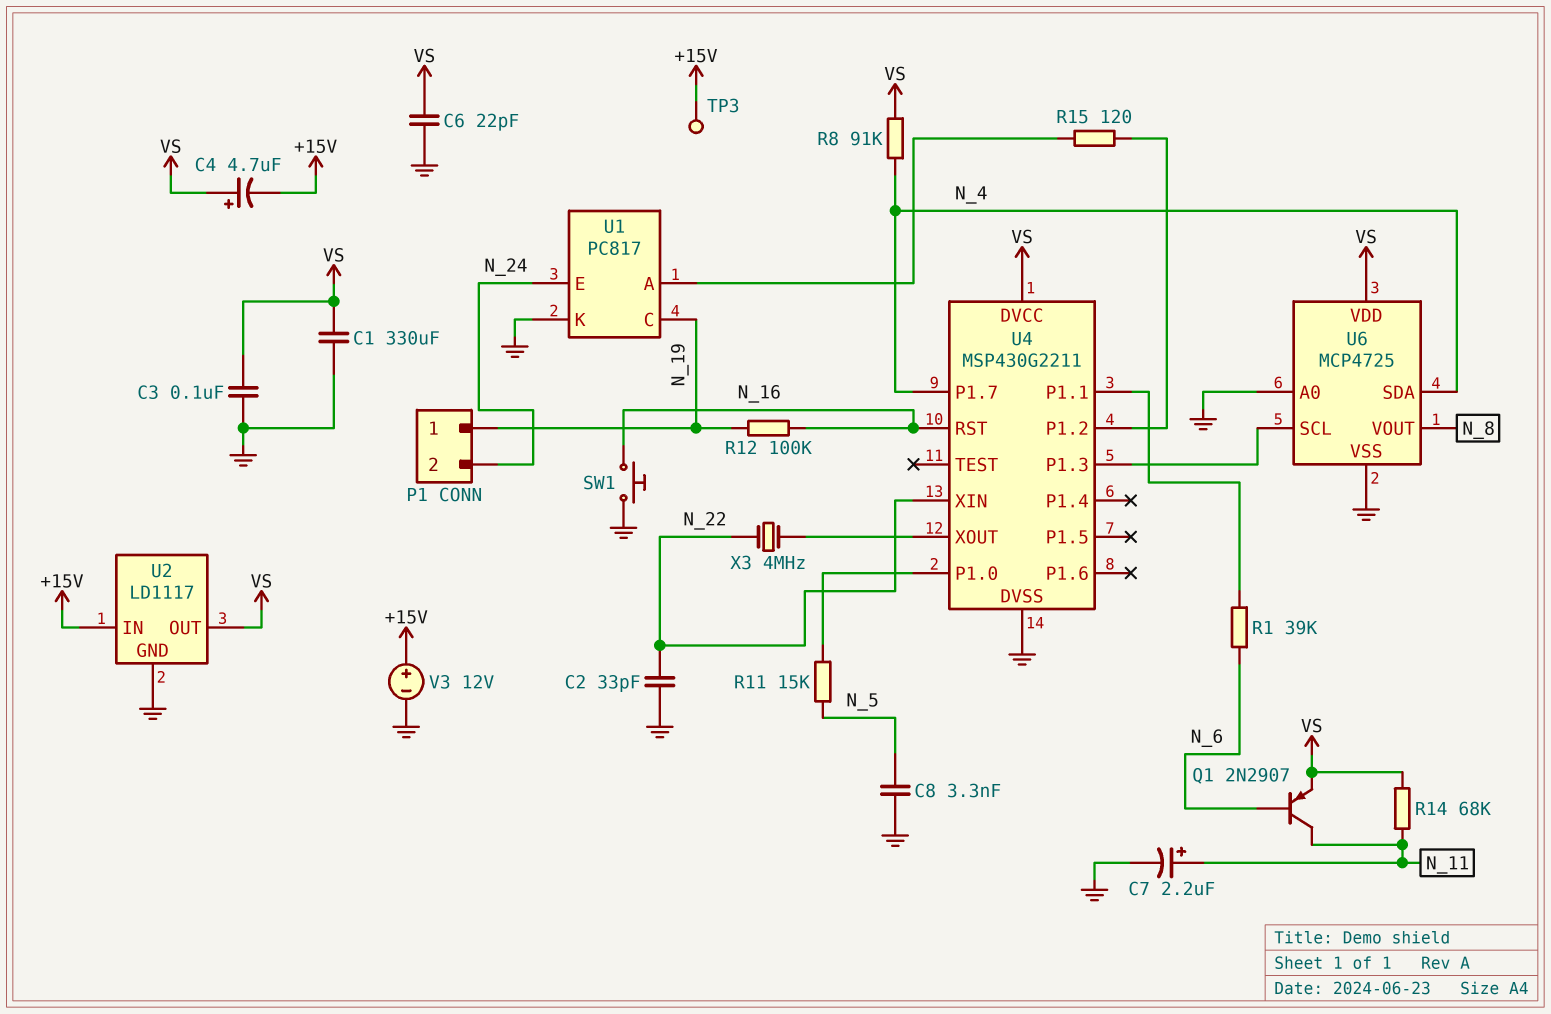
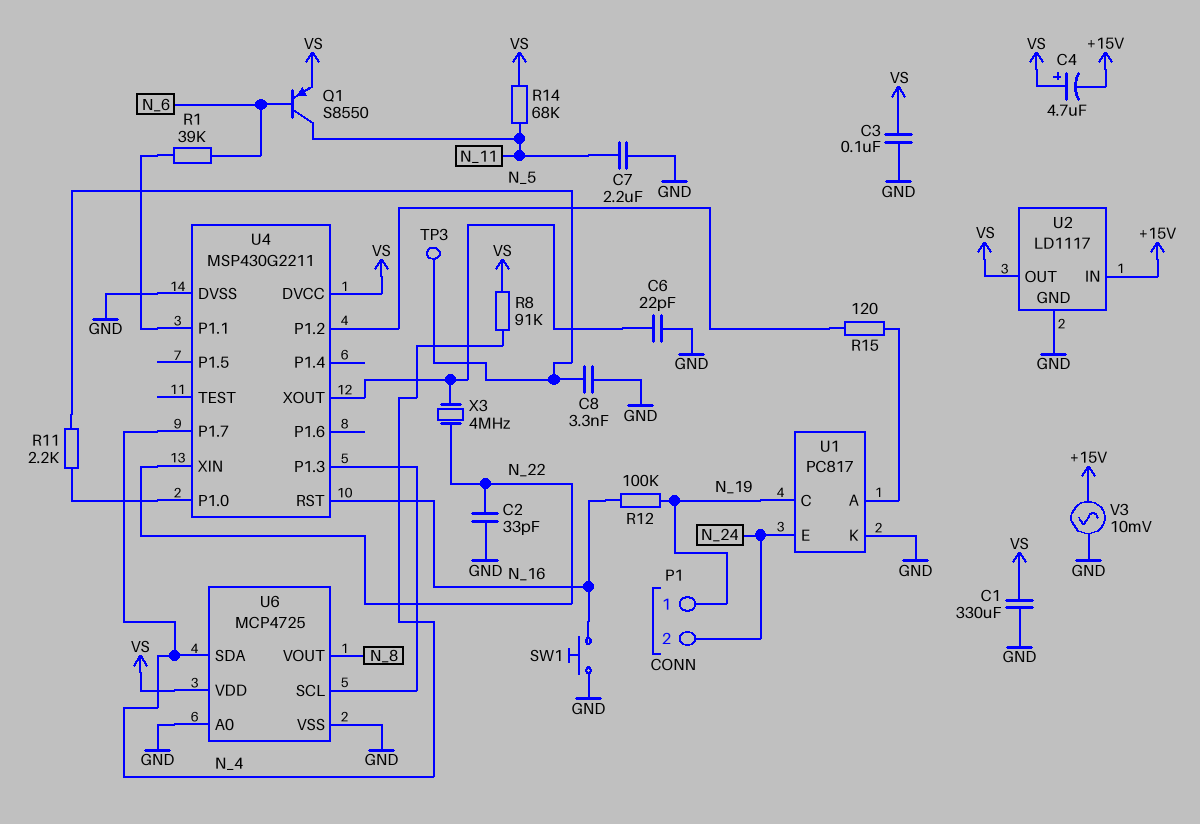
C6: 22pF (GND, VS) -> 22pF (GND, U4/XOUT)
C7: 2.2uF (plus N_11, minus GND) -> 2.2uF (GND, N_11)
Q1: PNP 2N2907 (B N_6, C N_11, E VS) -> PNP S8550 (B N_6, C N_11, E VS)
R11: 15k (N_5, U4/P1.0) -> 2.2k (N_5, U4/P1.0)
TP3: test point (+15V) -> test point (N_5)
V3: 12V (plus +15V, minus GND) -> AC 10mV (+15V, GND)

